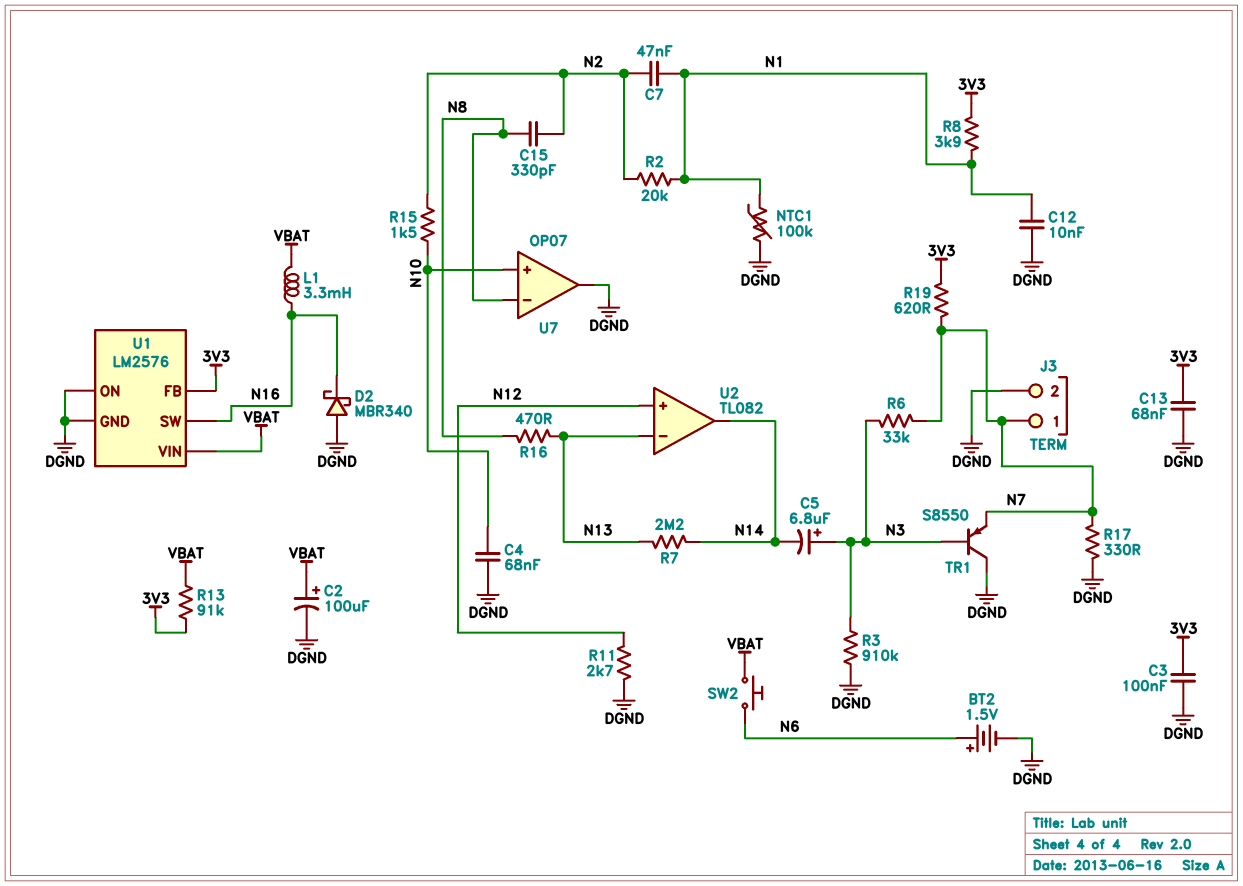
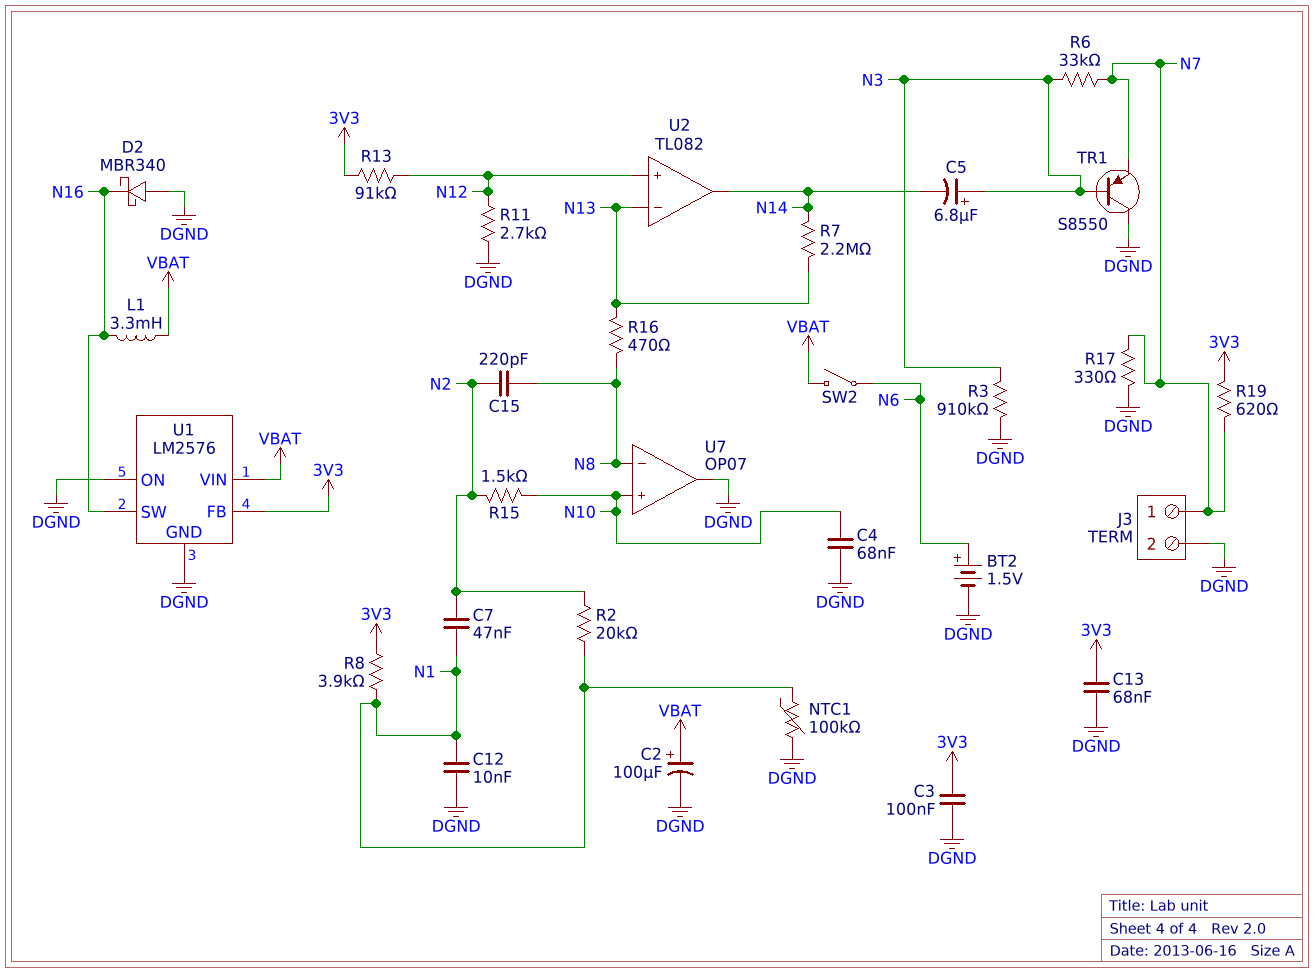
C15: 330pF (N2, N8) -> 220pF (N2, N8)
R13: 91k (3V3, VBAT) -> 91k (3V3, N12)
SW2: button (N6, VBAT) -> switch (N6, VBAT)

